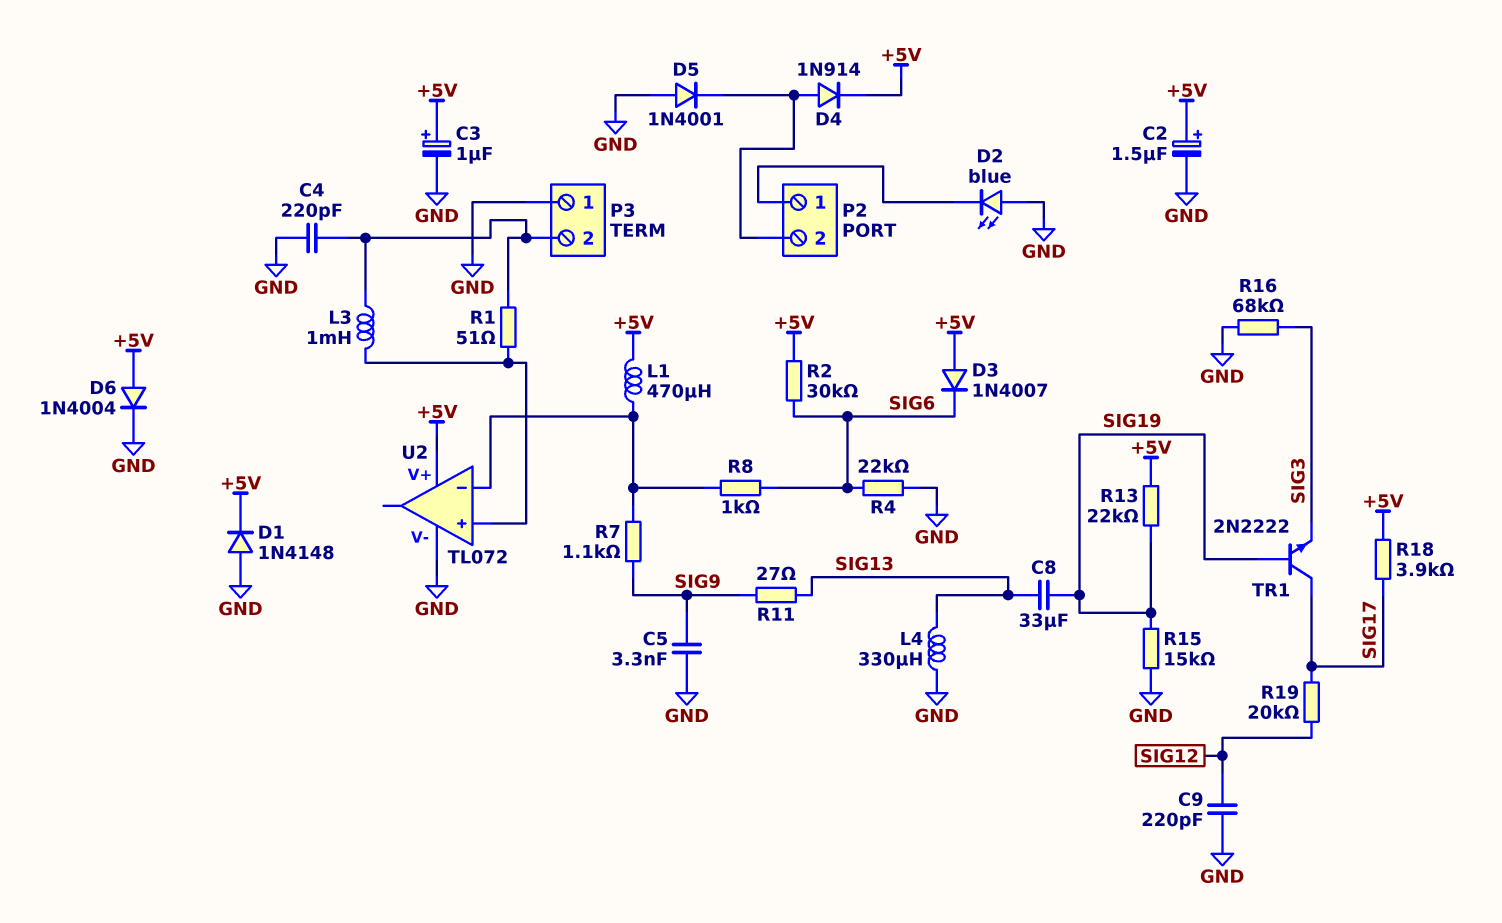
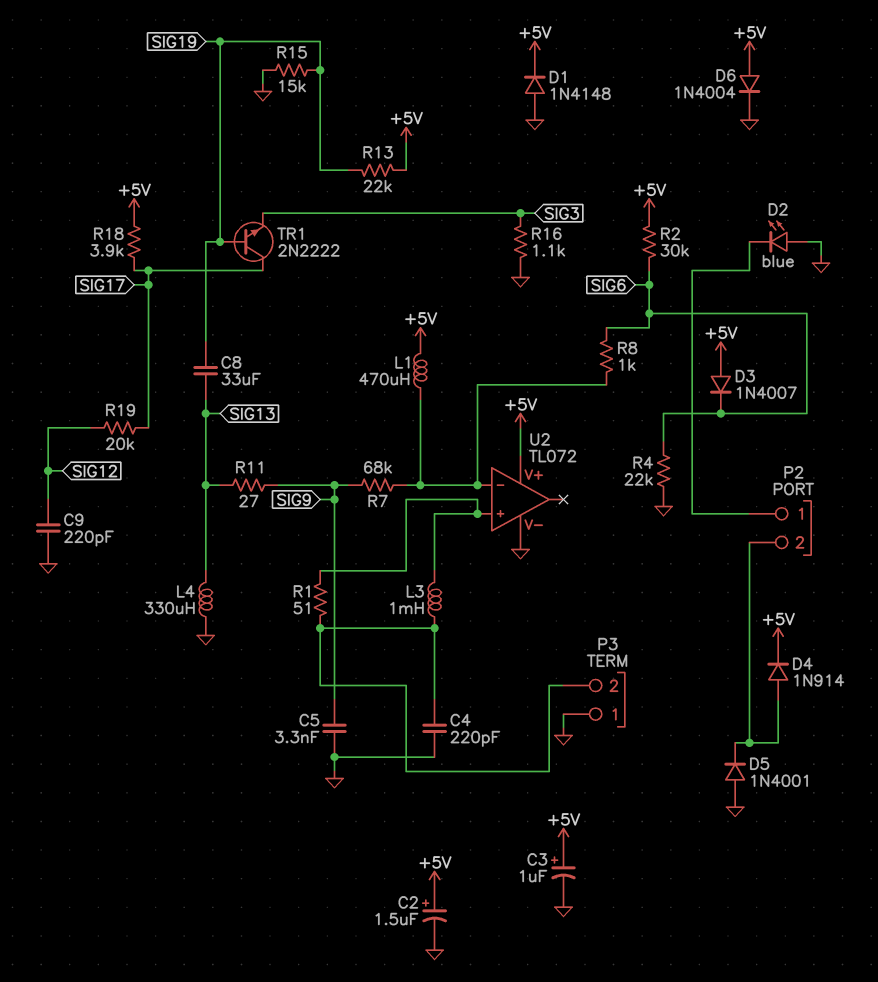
R7: 1.1k (SIG9, U2/in-) -> 68k (SIG9, U2/in-)
R16: 68k (GND, SIG3) -> 1.1k (GND, SIG3)

